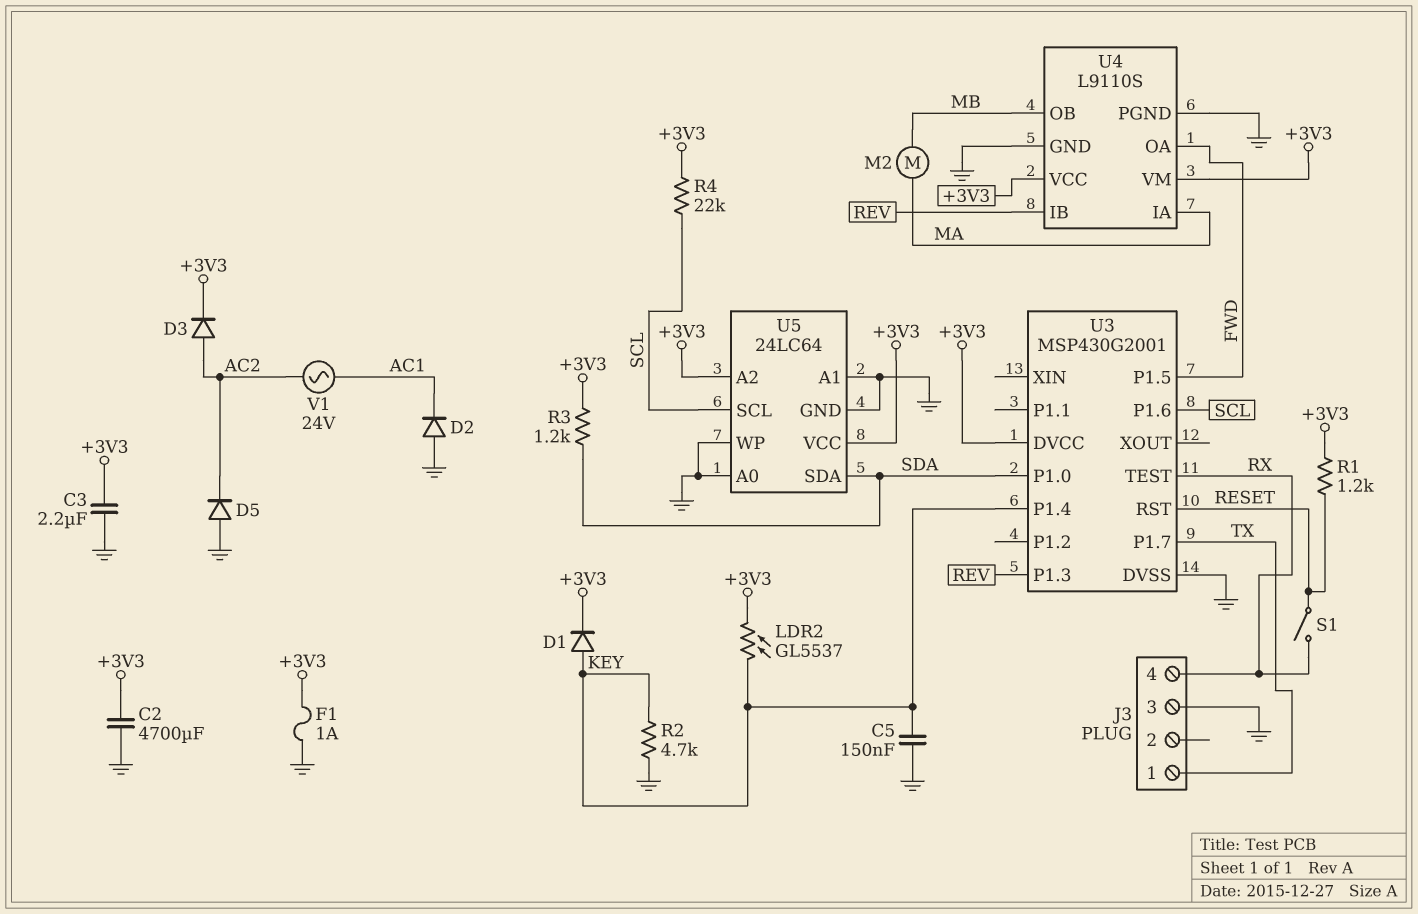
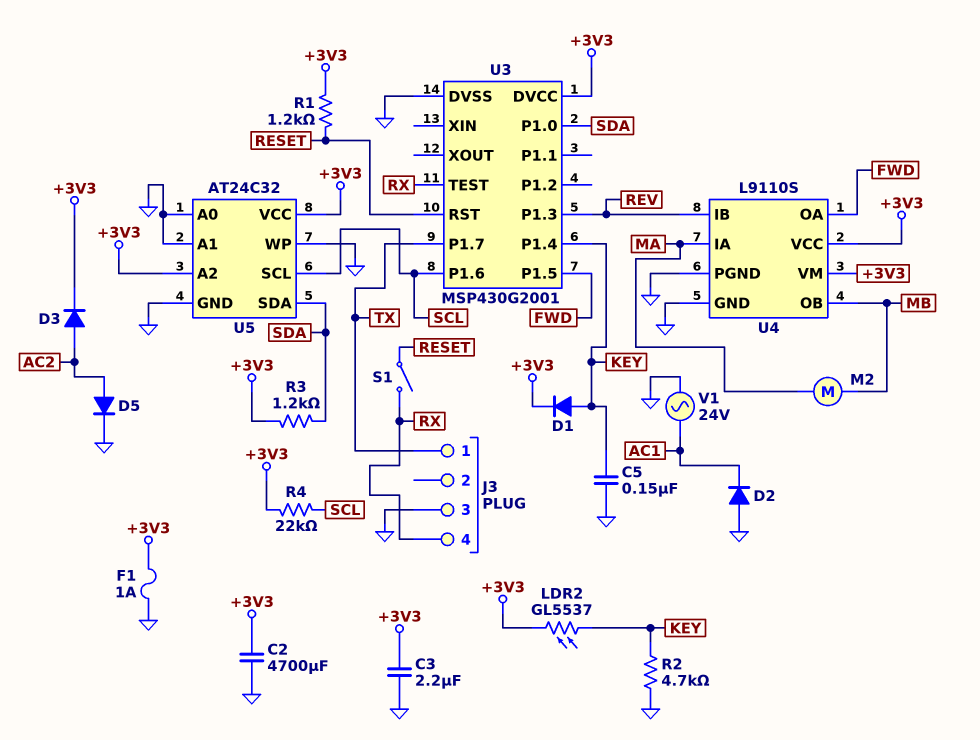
D5: diode (A GND, K AC2) -> diode (A AC2, K GND)
U5: 24LC64 -> AT24C32
V1: AC 24V (AC1, AC2) -> AC 24V (AC1, GND)

